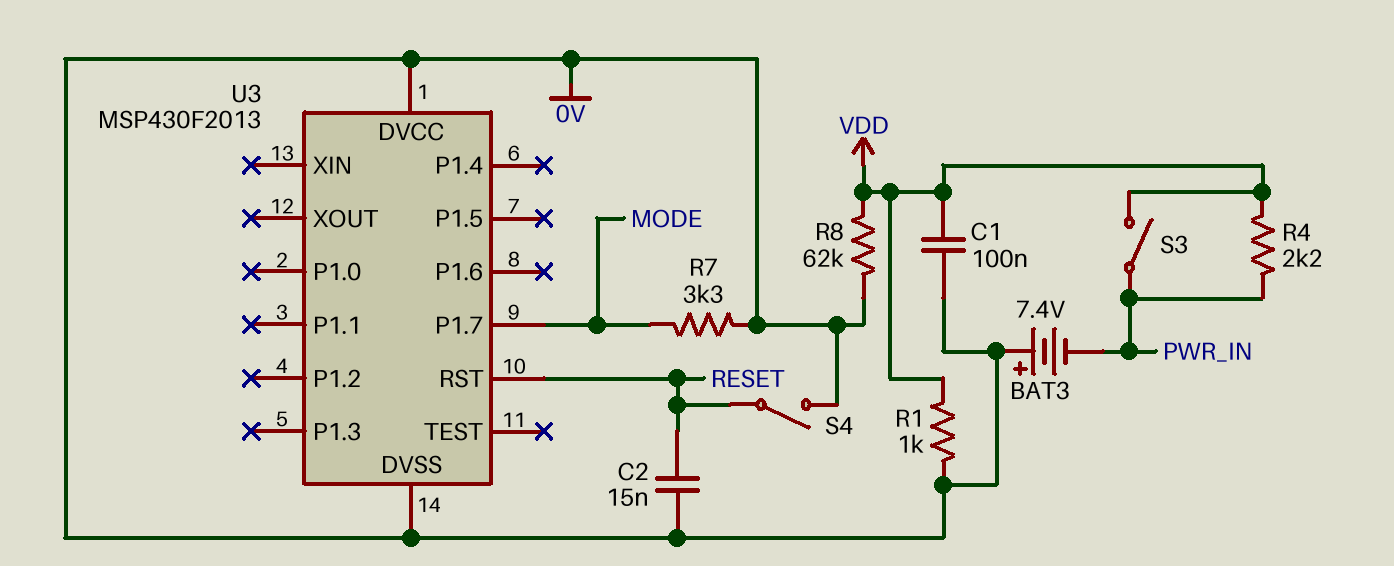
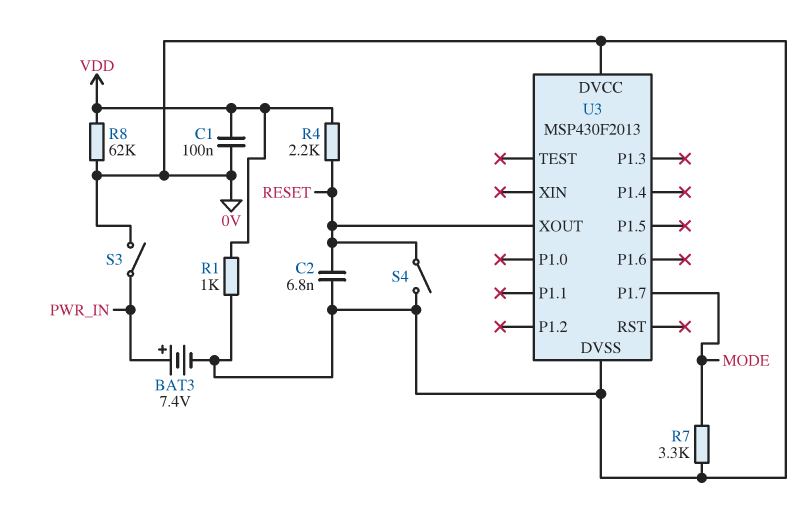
BAT3: 7.4V (plus 0V, minus PWR_IN) -> 7.4V (plus PWR_IN, minus 0V)
C2: 15nF (0V, RESET) -> 6.8nF (0V, RESET)
R4: 2.2k (PWR_IN, VDD) -> 2.2k (RESET, VDD)
S3: switch (PWR_IN, VDD) -> switch (0V, PWR_IN)
U3 pin RST: RESET -> none
U3 pin XOUT: none -> RESET

